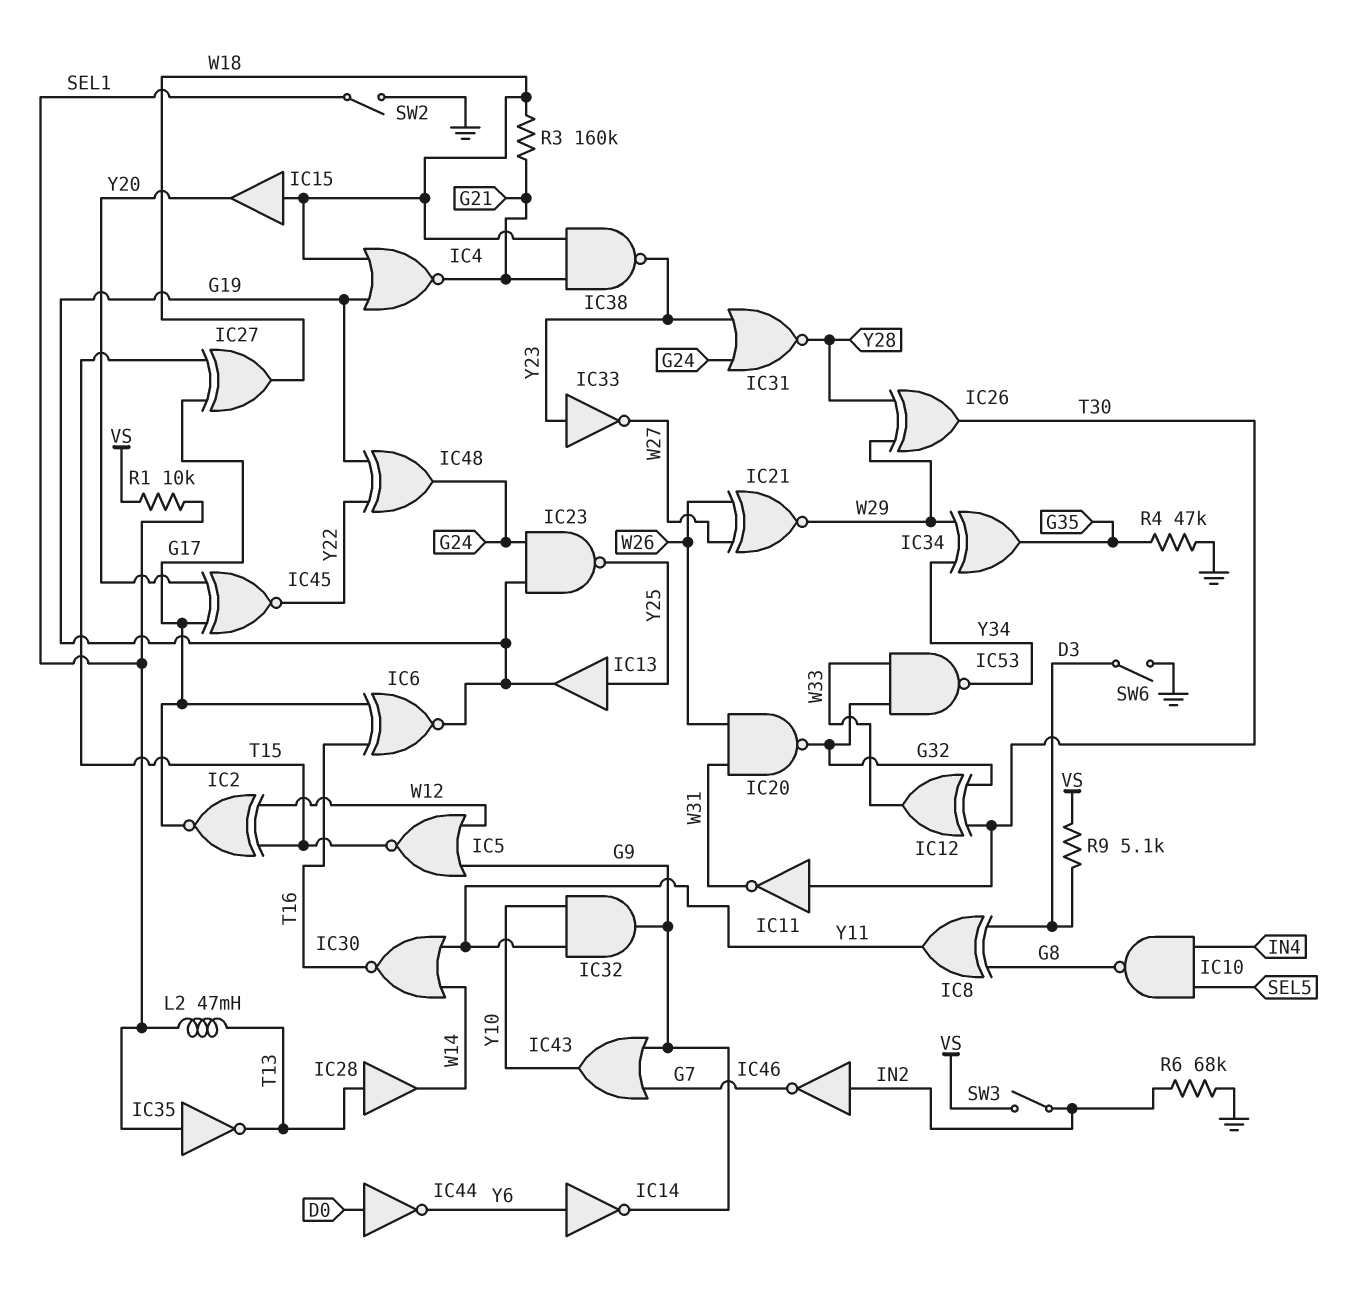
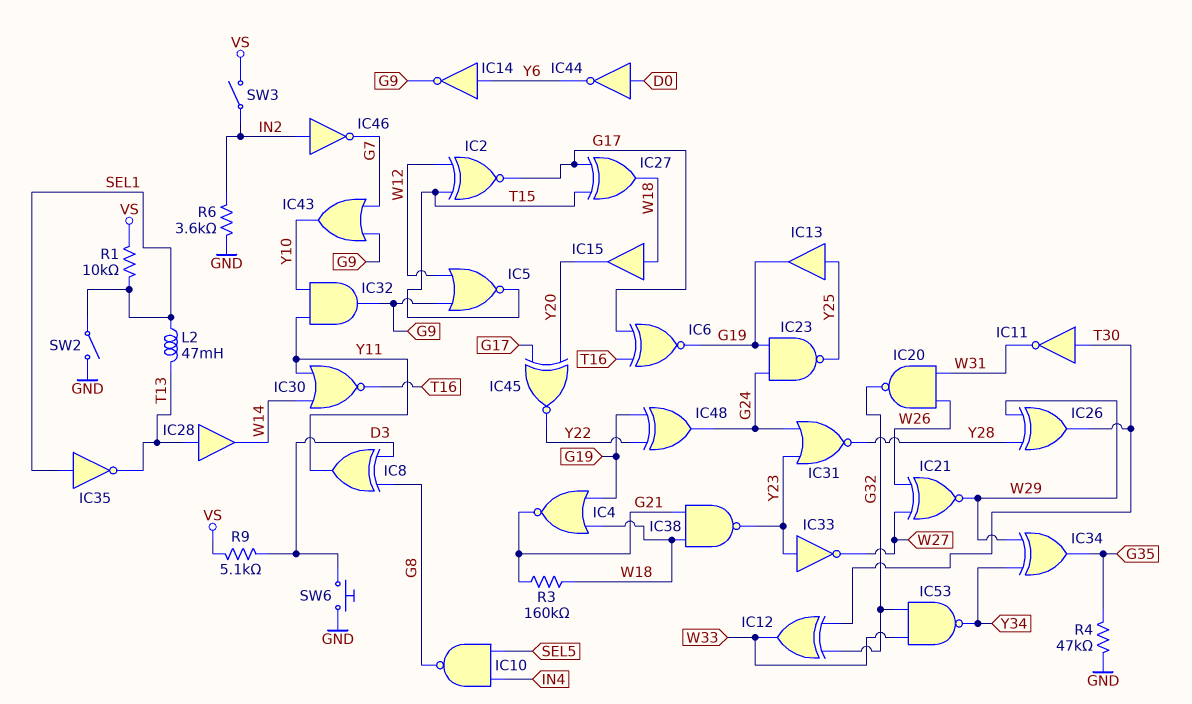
R6: 68k (GND, IN2) -> 3.6k (GND, IN2)
SW6: switch (D3, GND) -> button (D3, GND)

